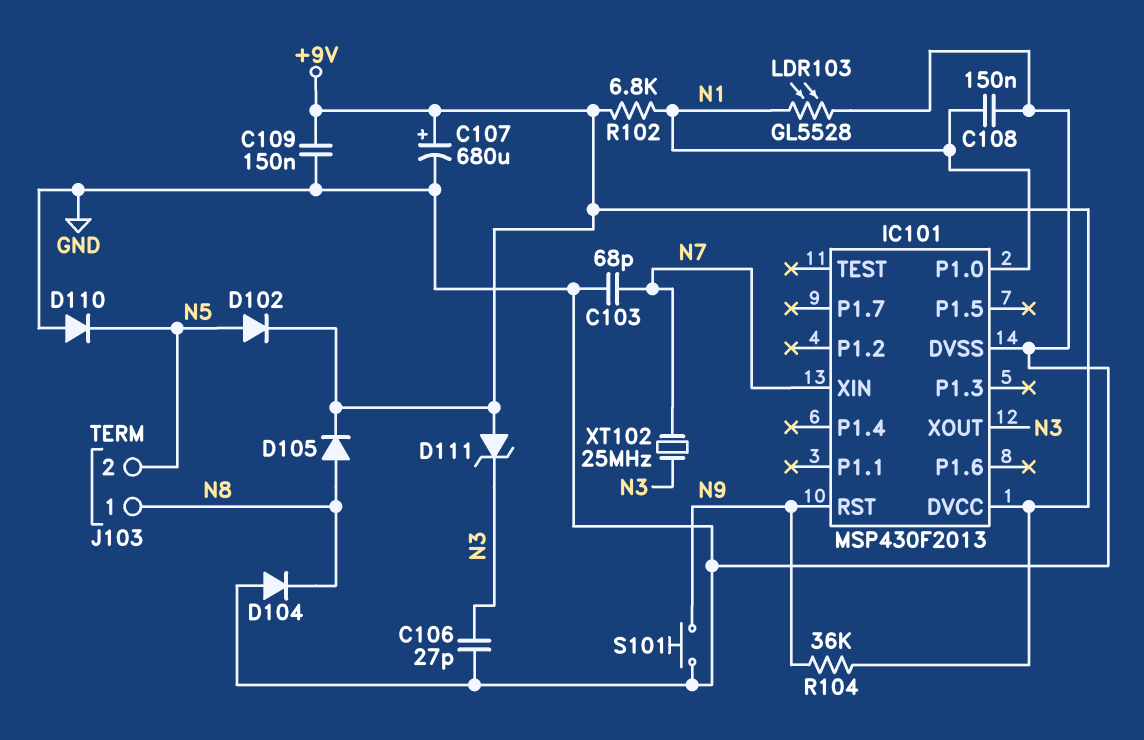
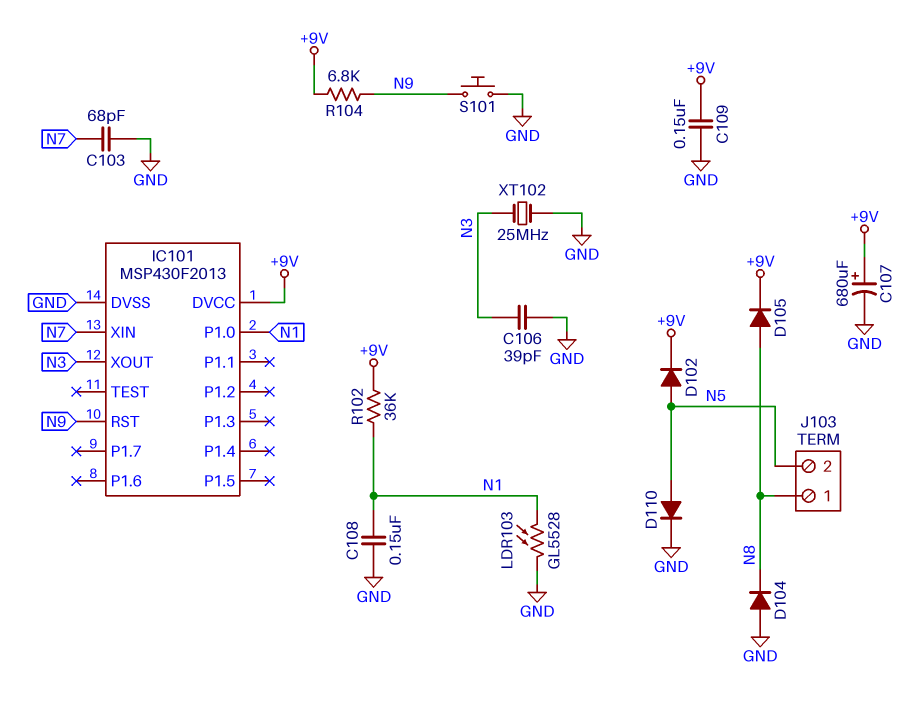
C106: 27pF (GND, N3) -> 39pF (GND, N3)
D110: diode (A GND, K N5) -> diode (A N5, K GND)
D111: zener (A +9V, K N3) -> none
R102: 6.8k (+9V, N1) -> 36k (+9V, N1)
R104: 36k (+9V, N9) -> 6.8k (+9V, N9)
XT102: 25MHz (N3, N7) -> 25MHz (GND, N3)

